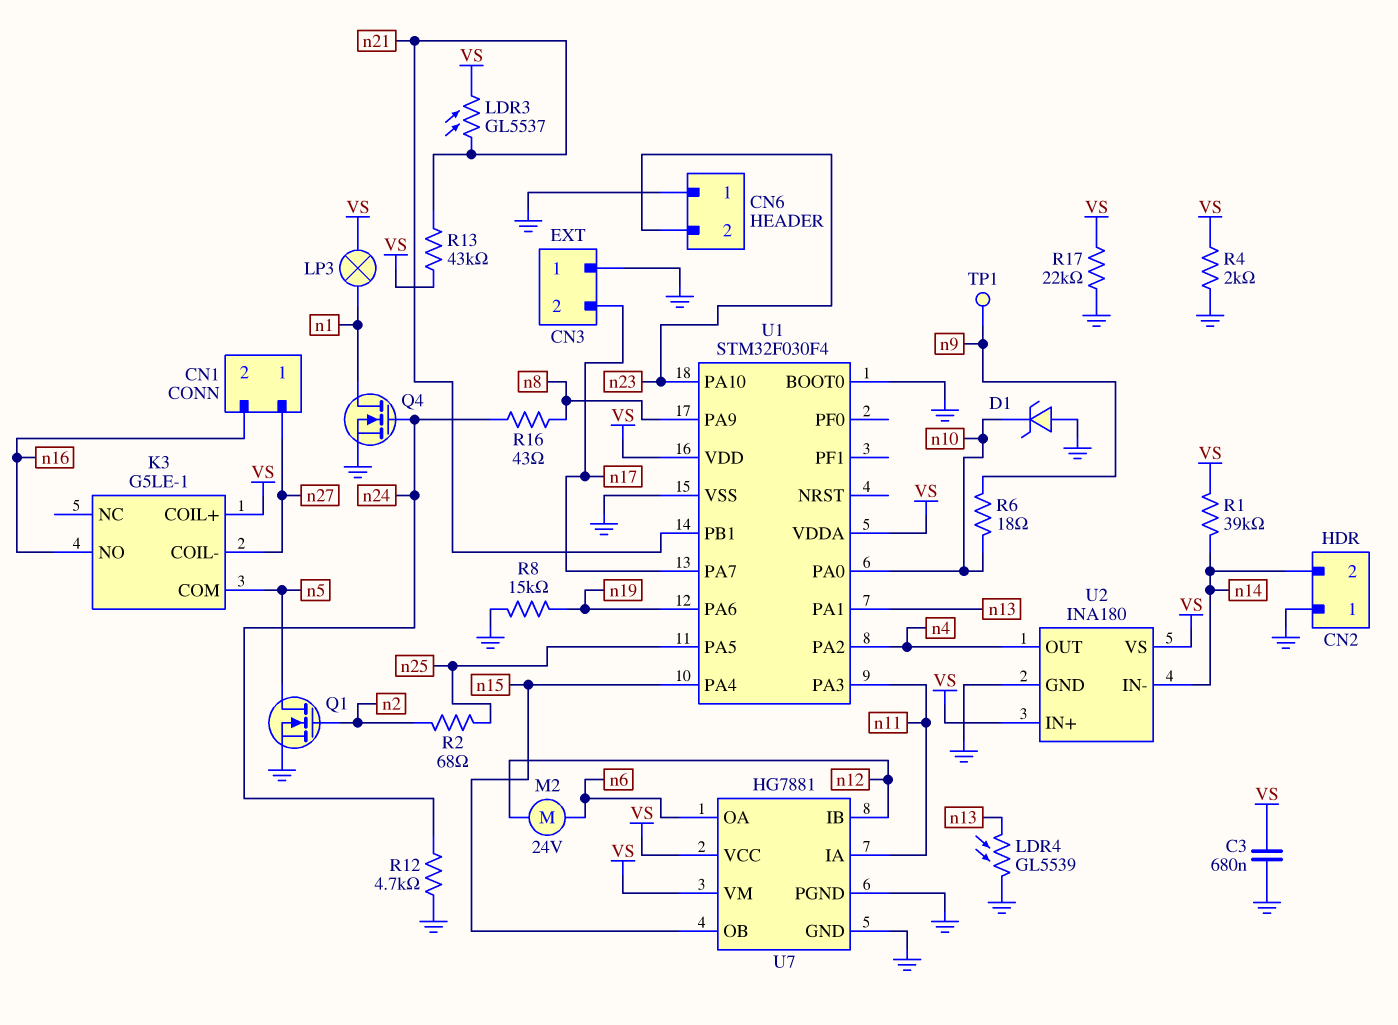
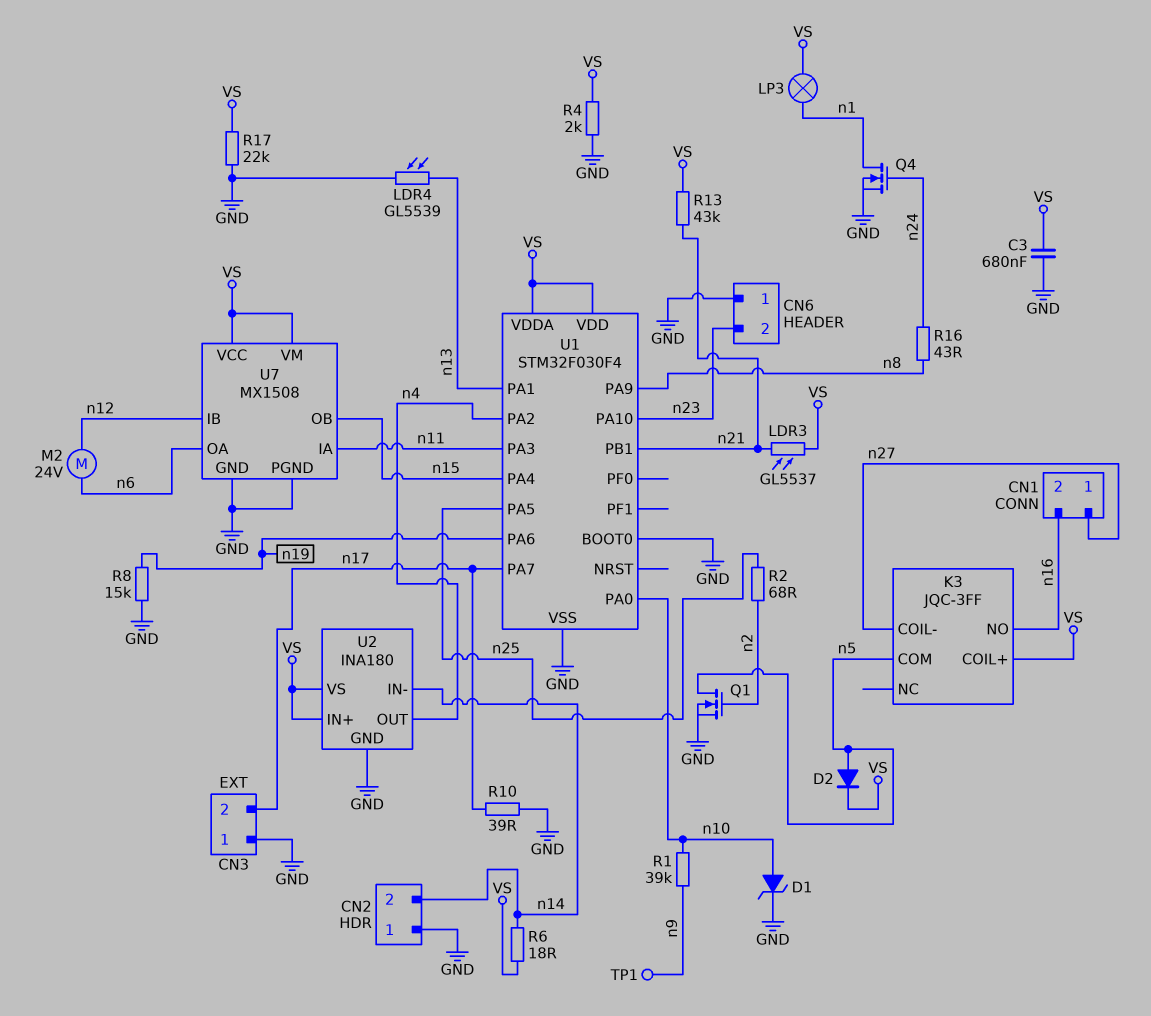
D1: zener (A GND, K n10) -> zener (A n10, K GND)
D2: none -> diode (A n5, K VS)
K3: G5LE-1 -> JQC-3FF
R1: 39k (VS, n14) -> 39k (n9, n10)
R6: 18 (n9, n10) -> 18 (VS, n14)
R10: none -> 39 (GND, n17)
R12: 4.7k (GND, n24) -> none
U7: HG7881 -> MX1508

